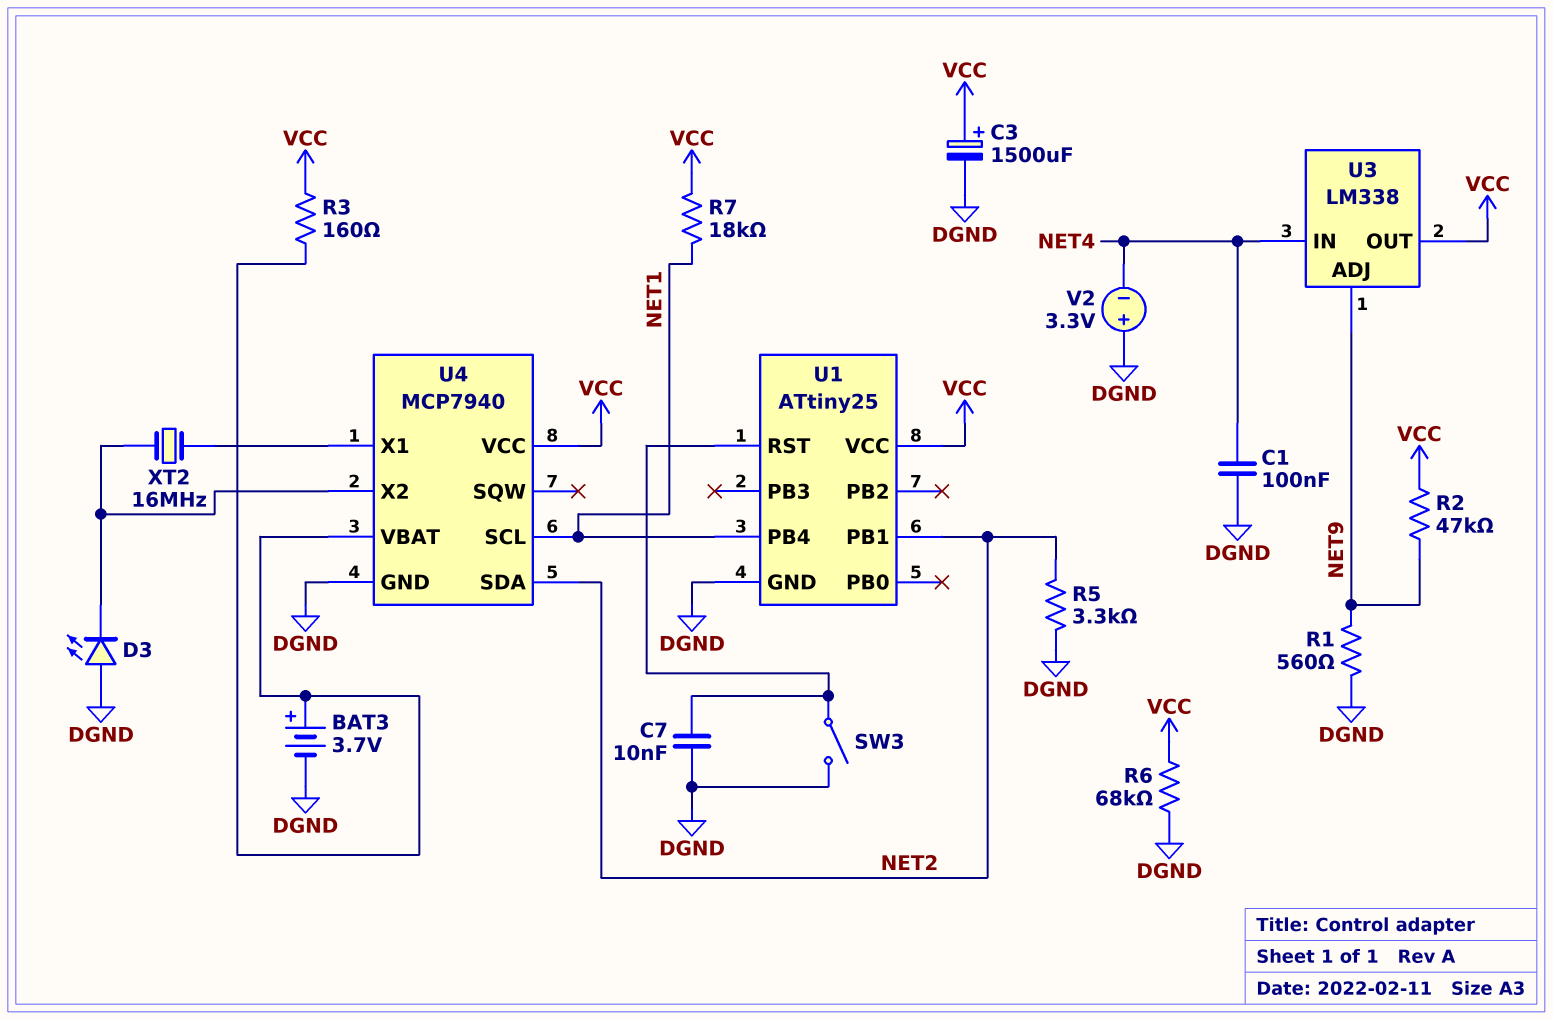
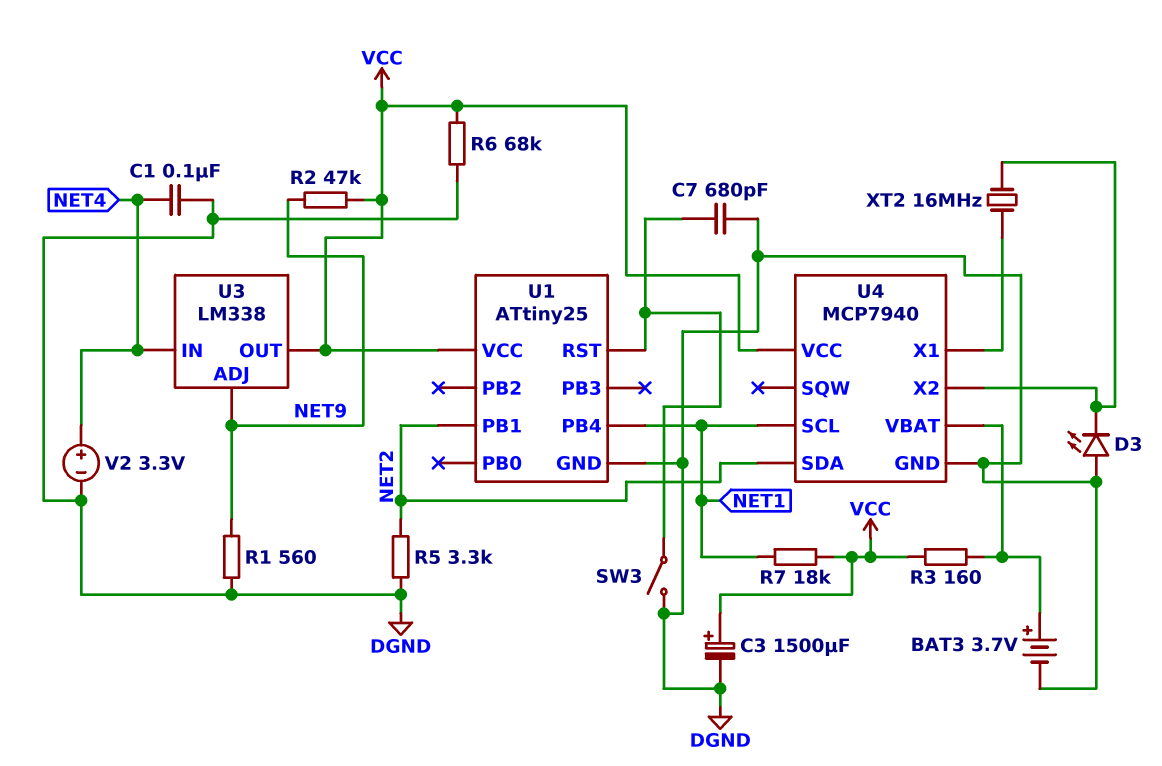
C7: 10nF (DGND, U1/RST) -> 680pF (DGND, U1/RST)
V2: 3.3V (plus DGND, minus NET4) -> 3.3V (plus NET4, minus DGND)

